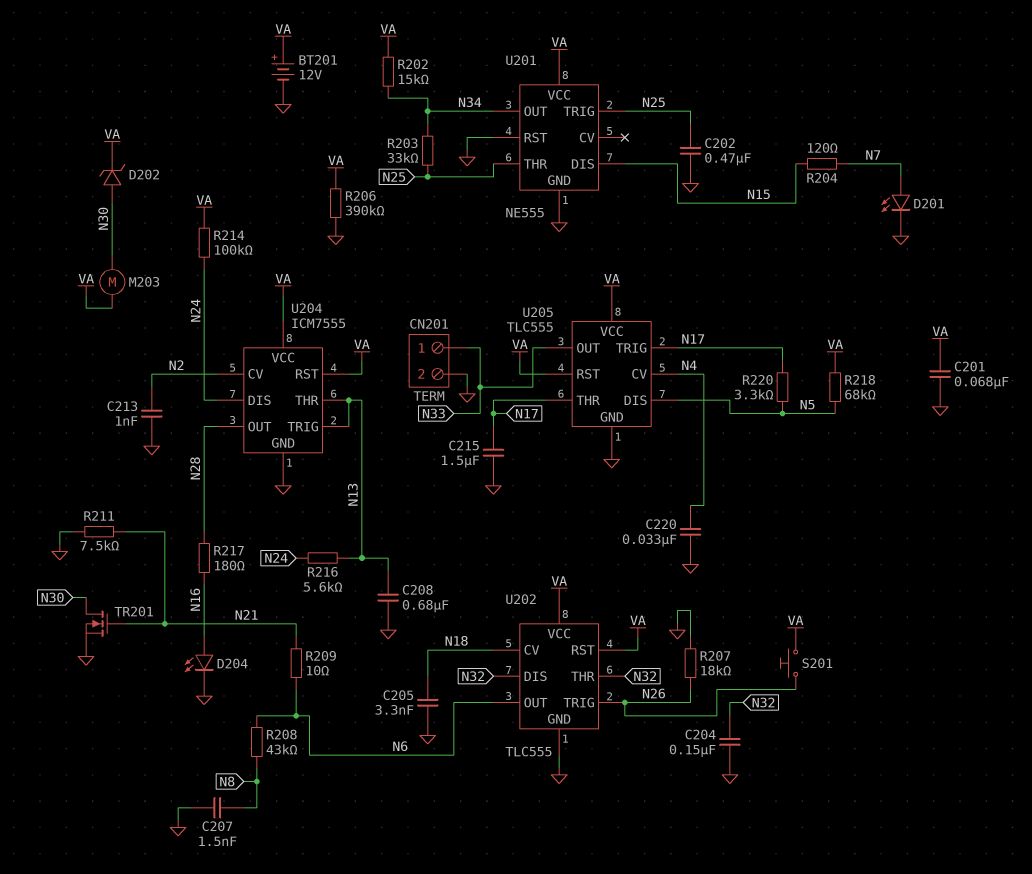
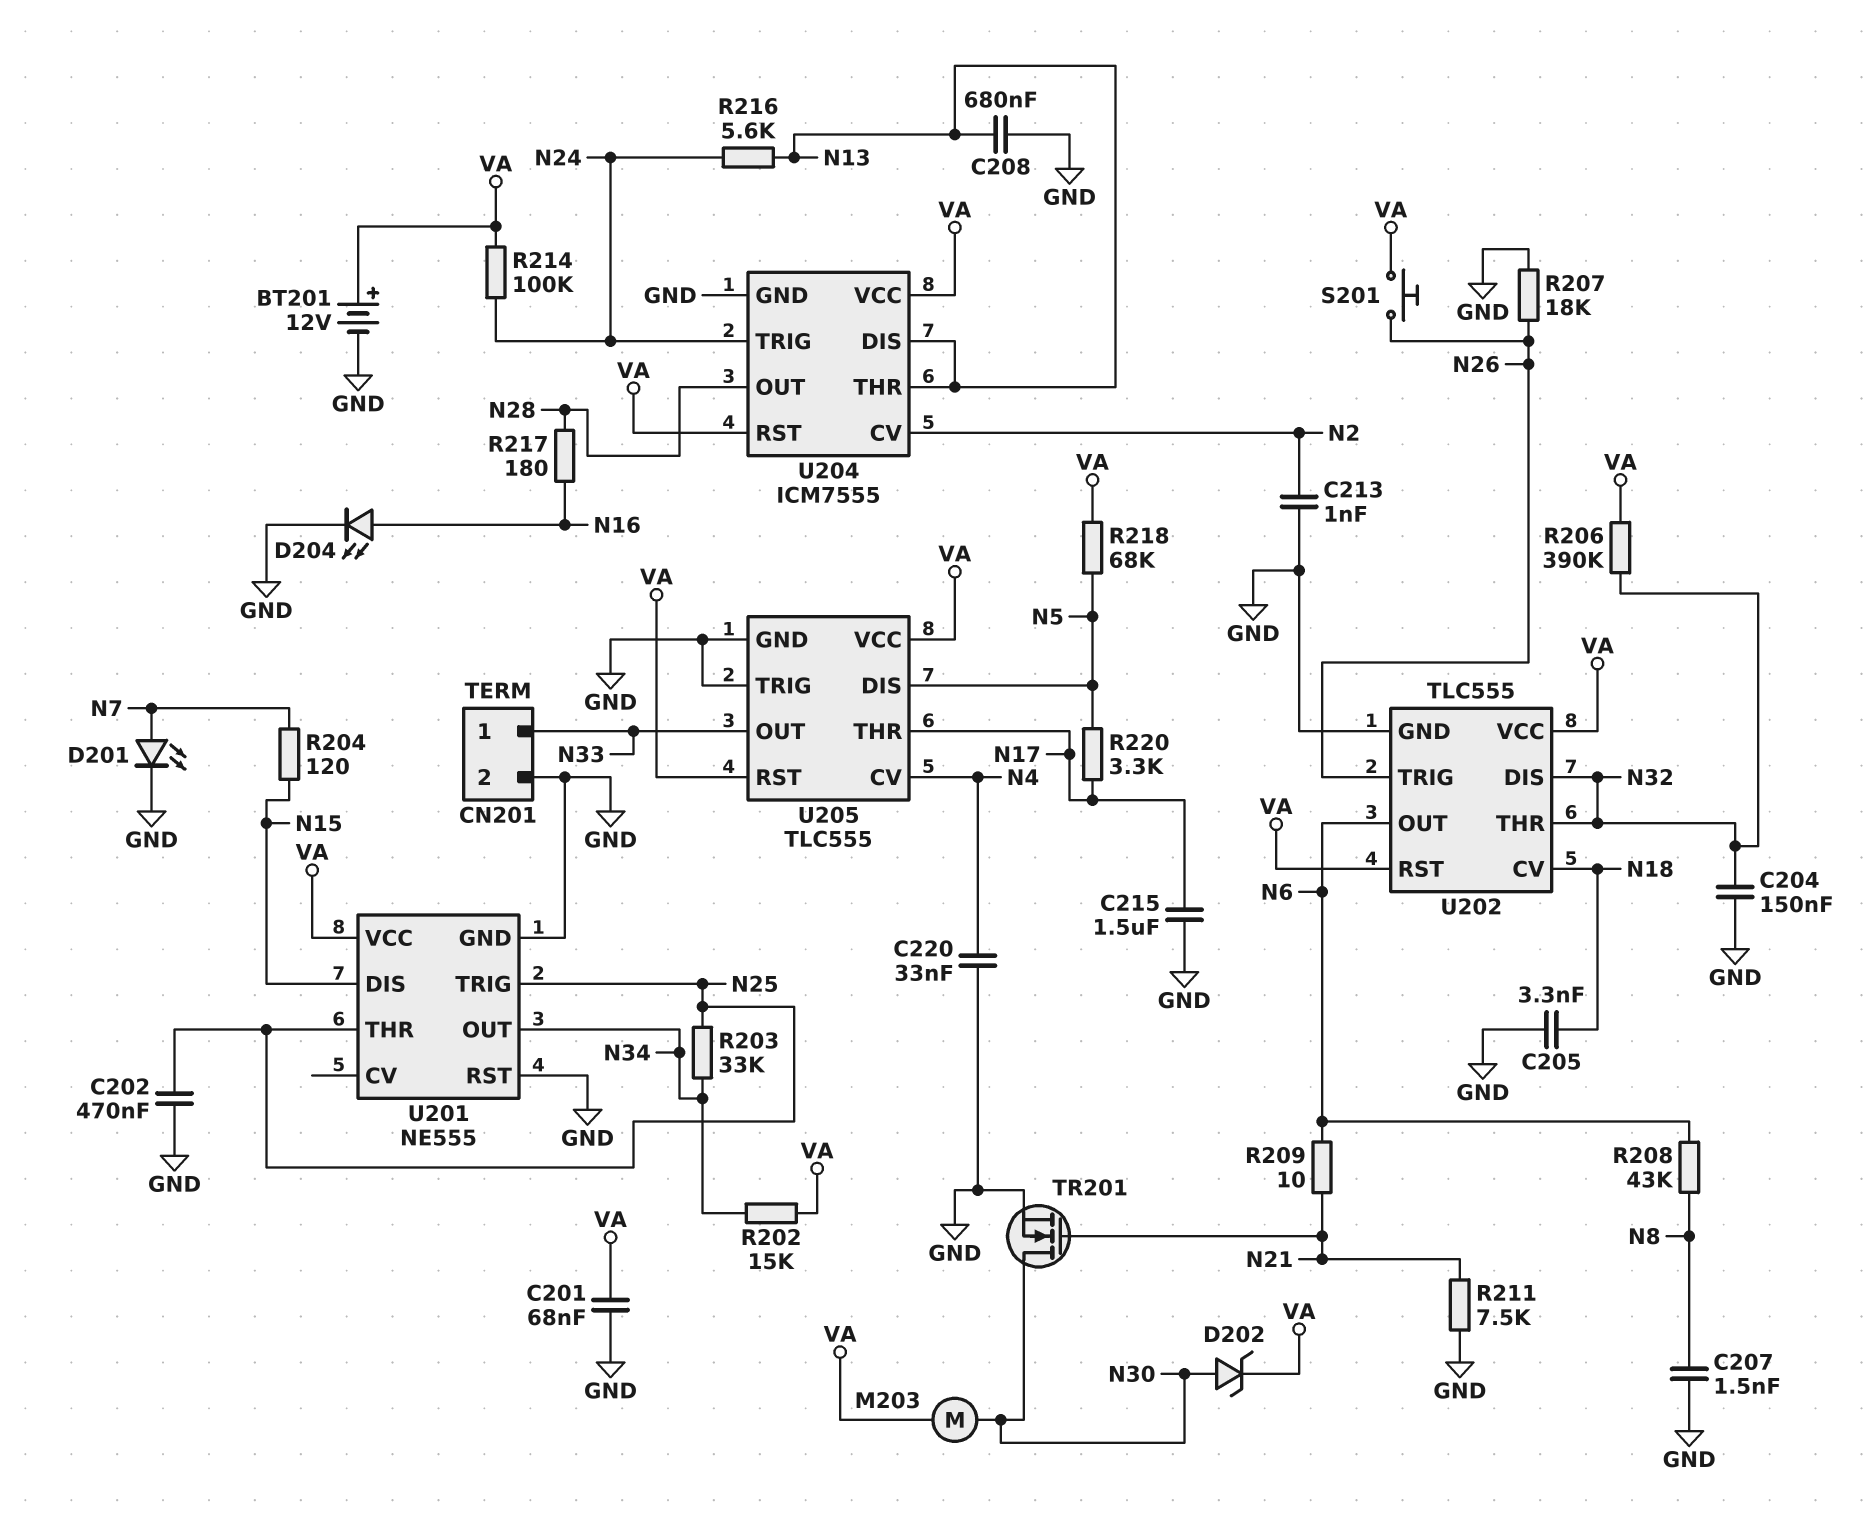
R206: 390k (GND, VA) -> 390k (N32, VA)
U204 pin DIS: N24 -> N13
U204 pin TRIG: N13 -> N24
U205 pin TRIG: N17 -> GND

